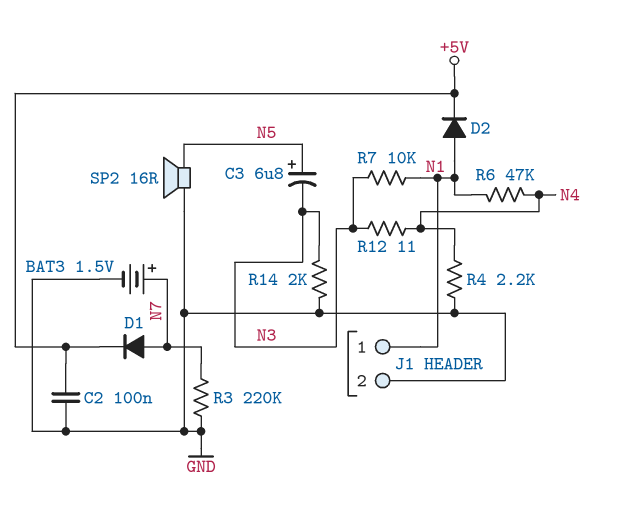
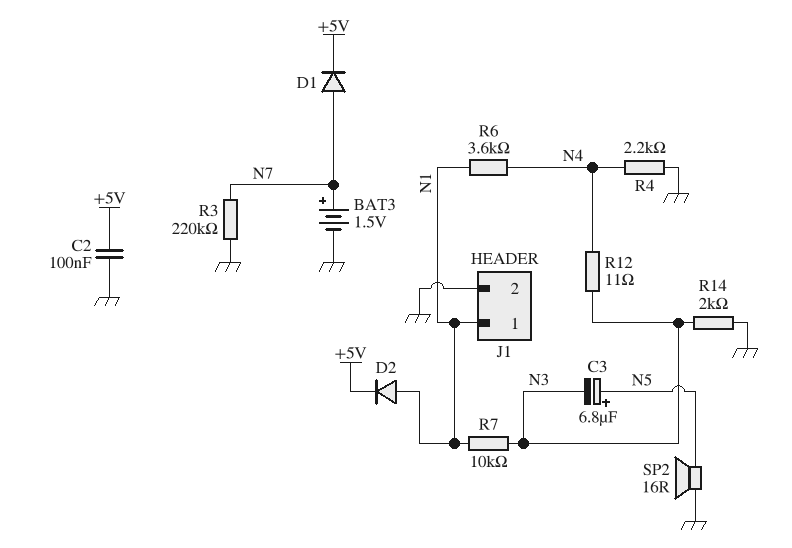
R6: 47k (N1, N4) -> 3.6k (N1, N4)

